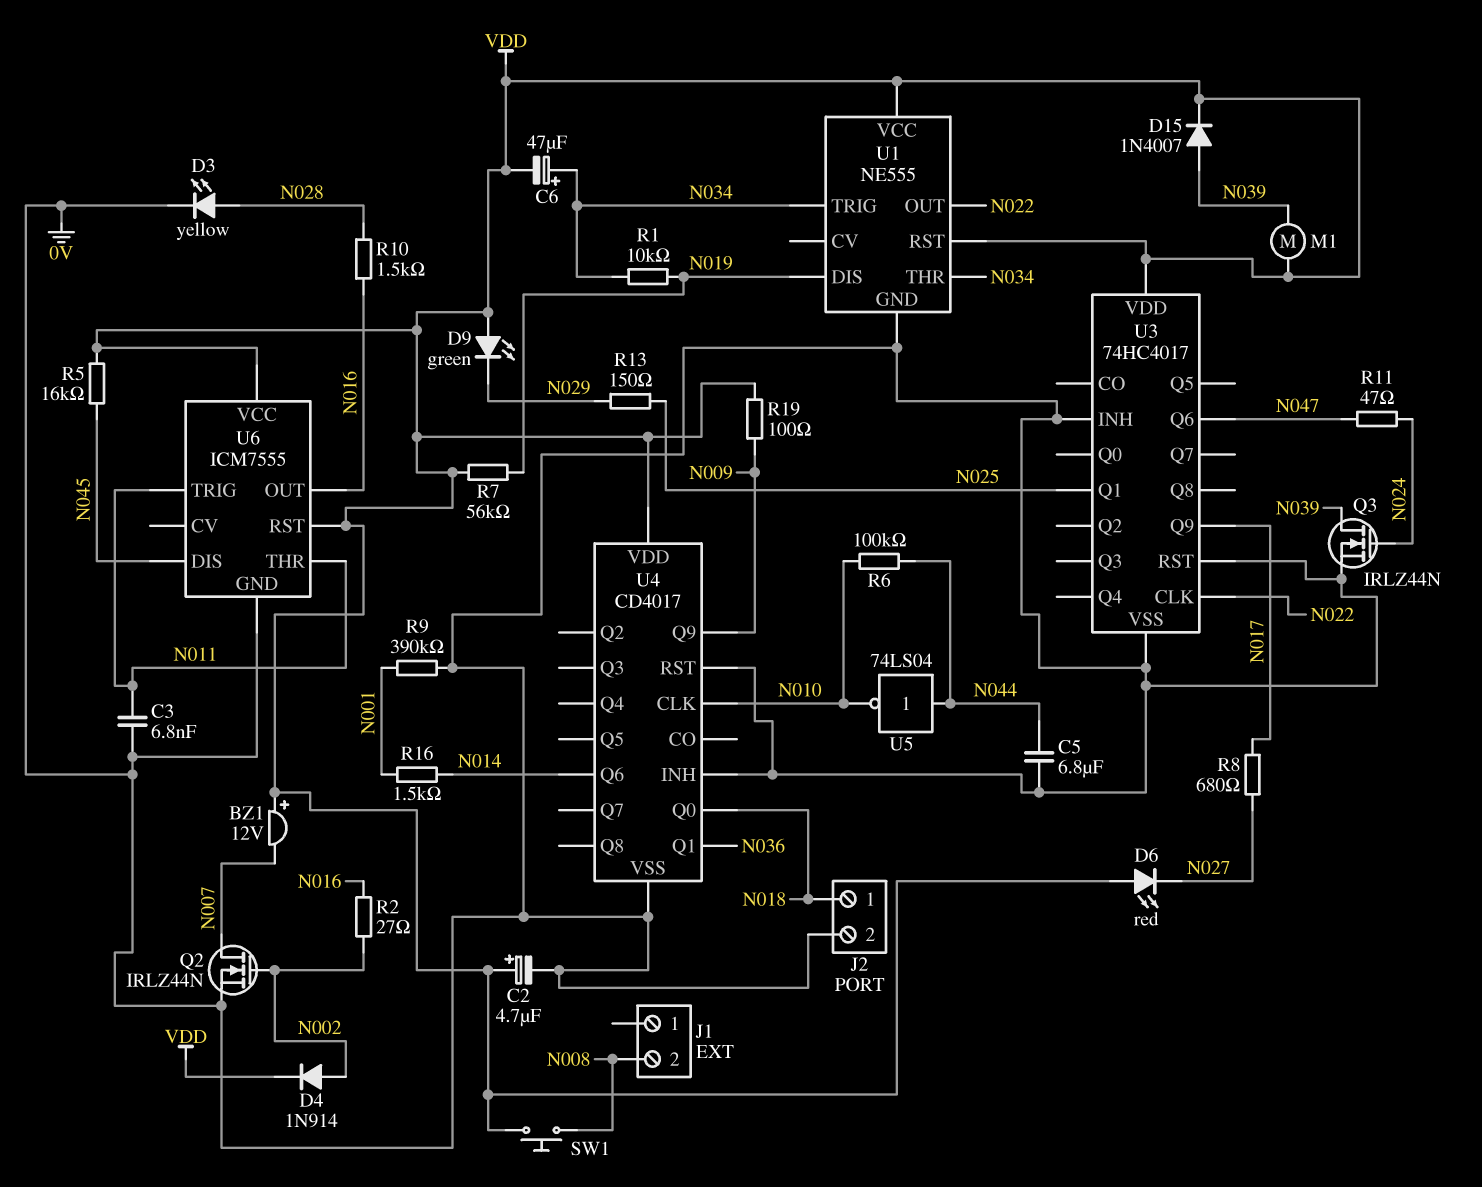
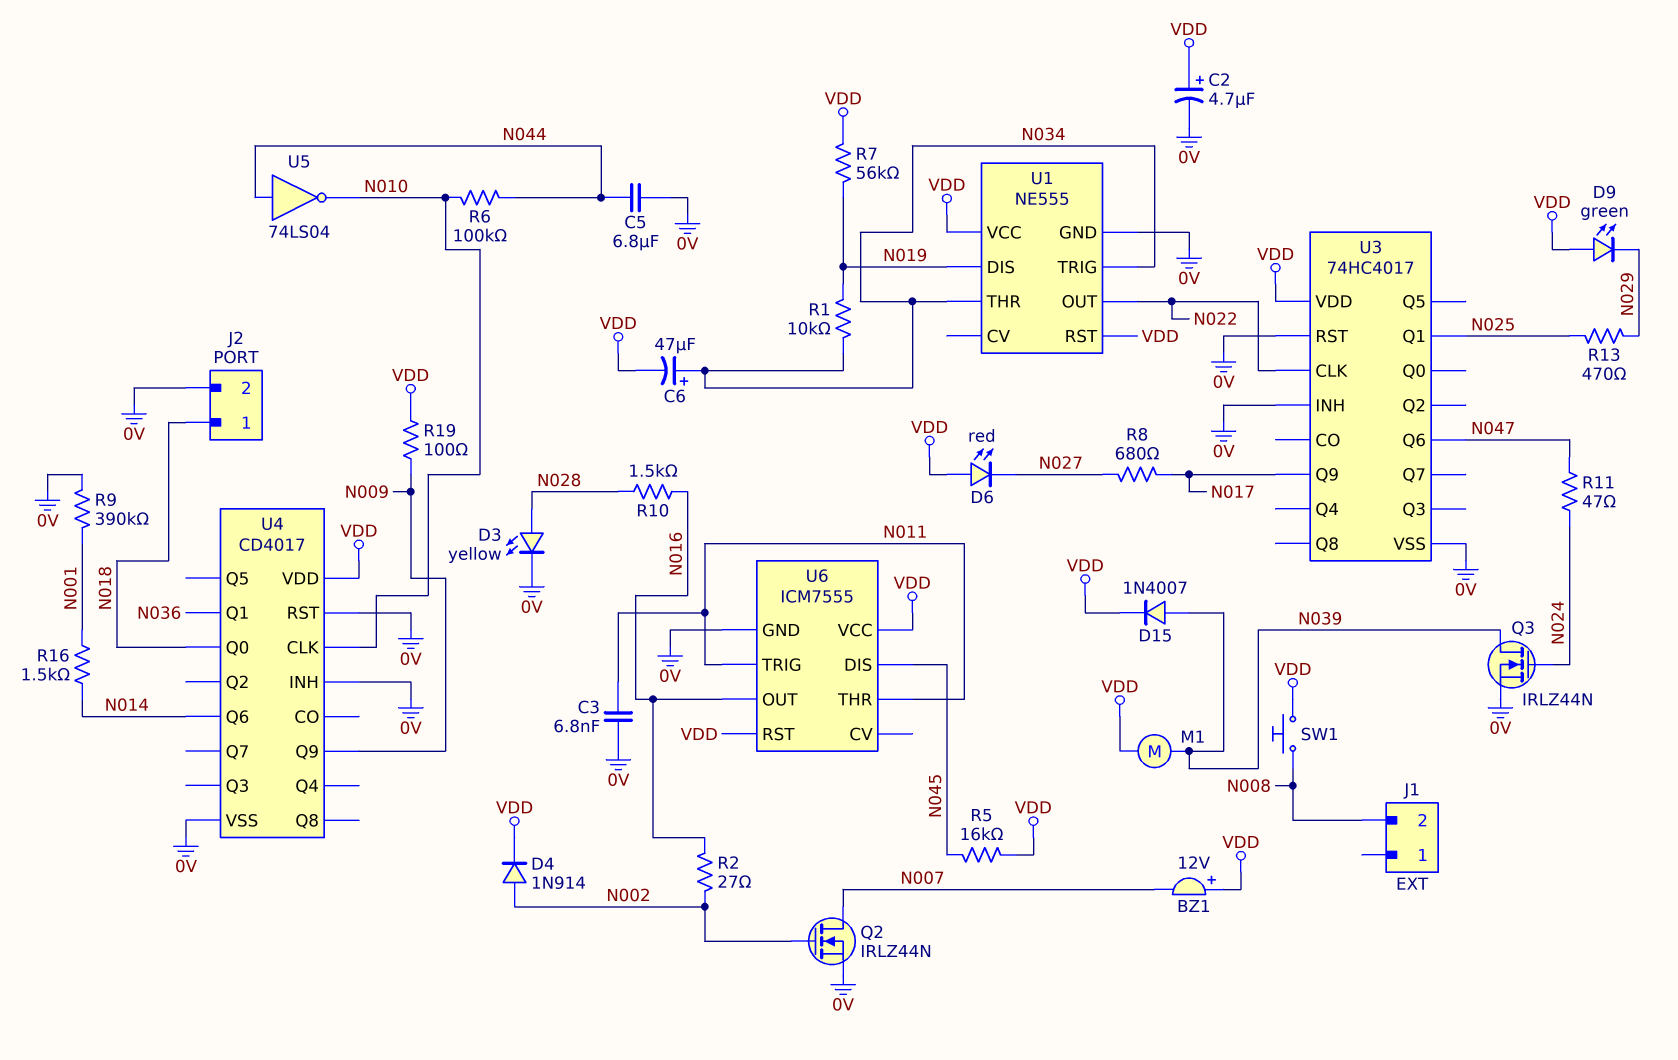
R13: 150 (N025, N029) -> 470 (N025, N029)

